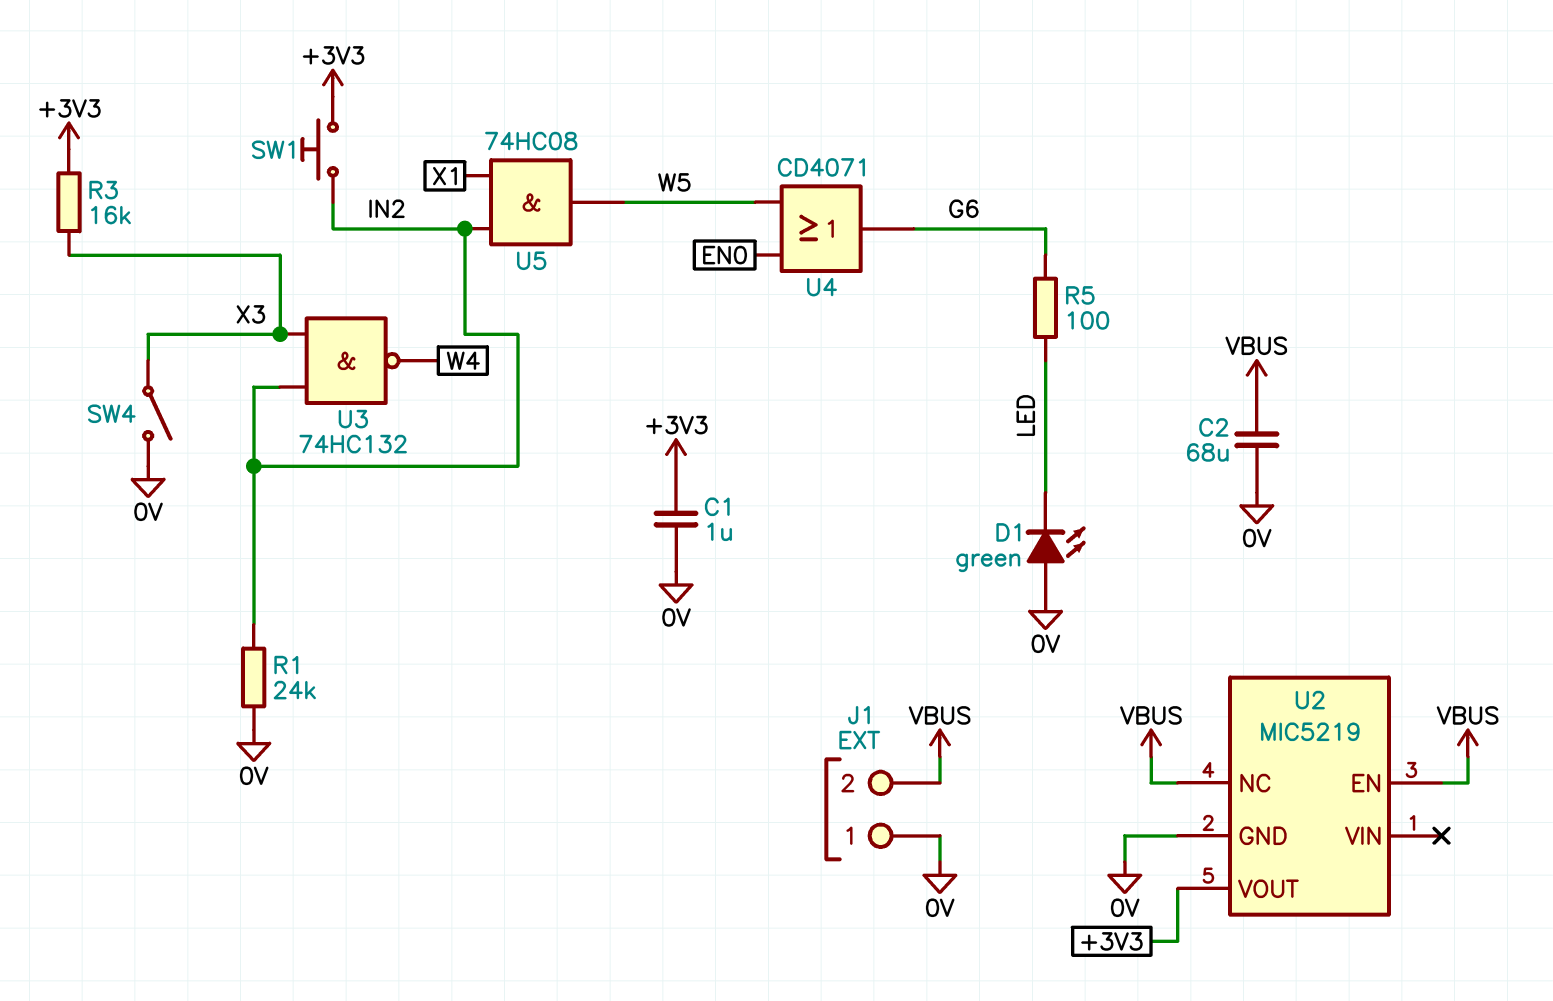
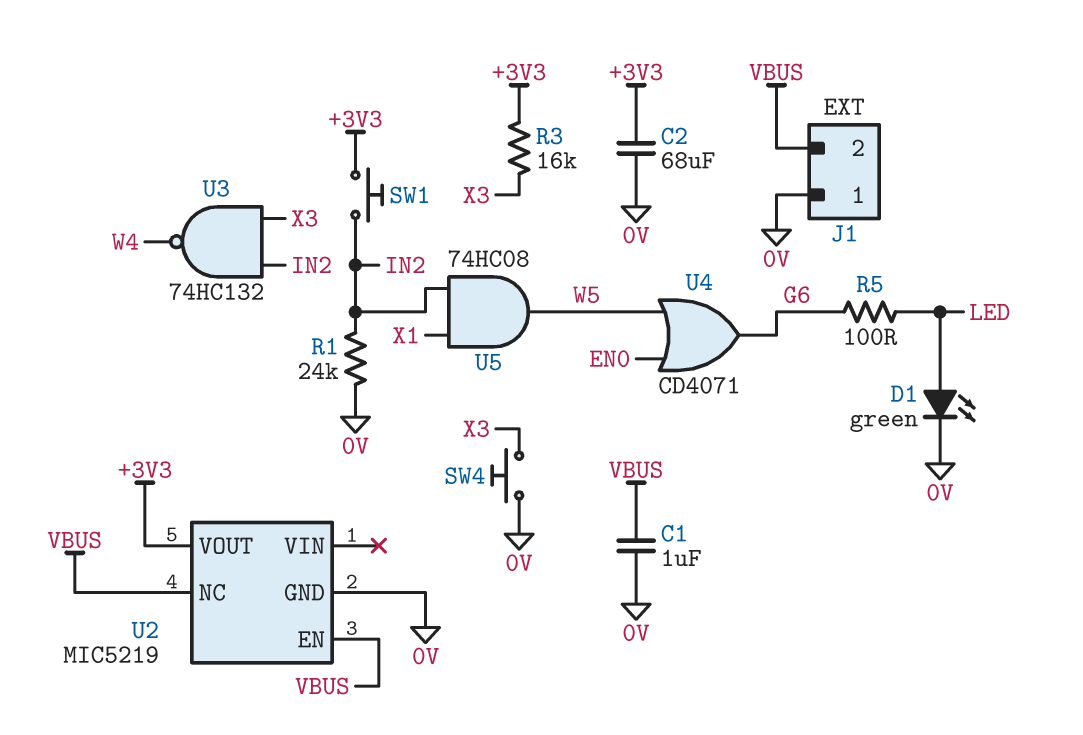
C1: 1uF (+3V3, 0V) -> 1uF (0V, VBUS)
C2: 68uF (0V, VBUS) -> 68uF (+3V3, 0V)
D1: LED green (A 0V, K LED) -> LED green (A LED, K 0V)
SW4: switch (0V, X3) -> button (0V, X3)

